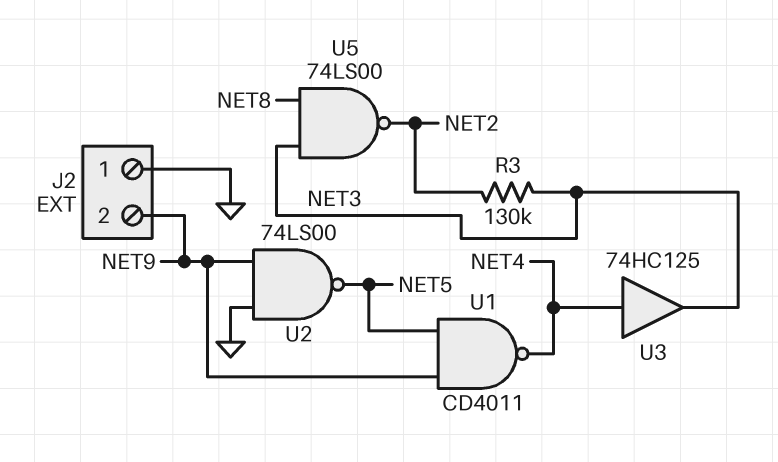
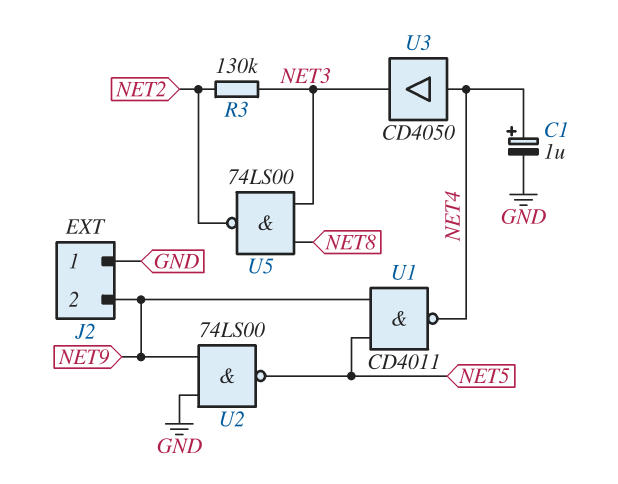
C1: none -> 1uF (plus NET4, minus GND)
U3: buffer 74HC125 (in NET4, out NET3) -> buffer CD4050 (in NET4, out NET3)

